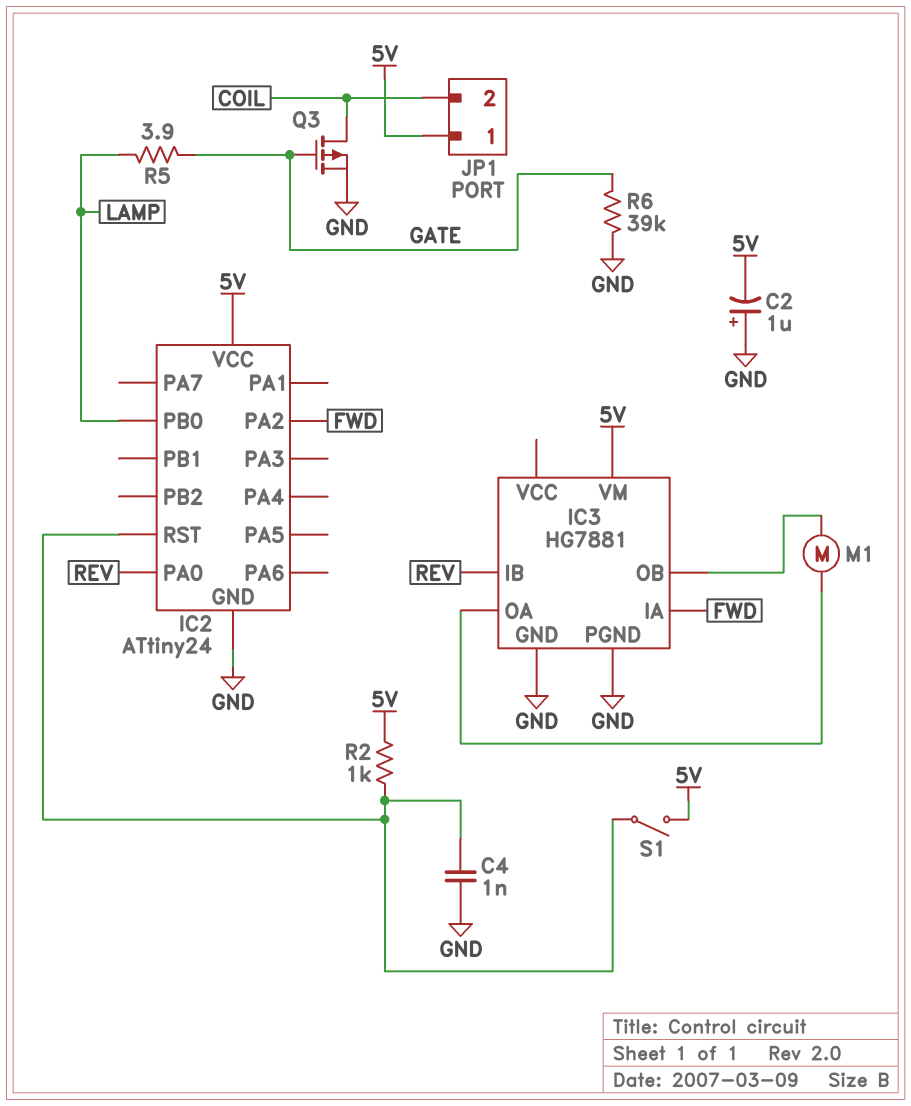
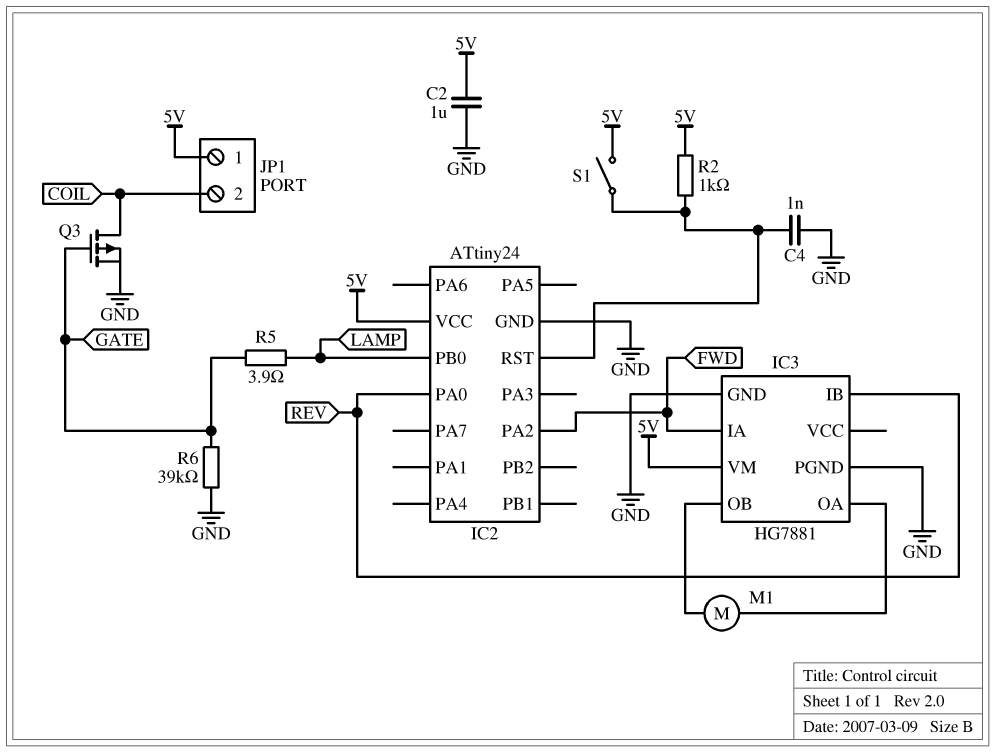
C2: 1uF (plus GND, minus 5V) -> 1uF (5V, GND)

